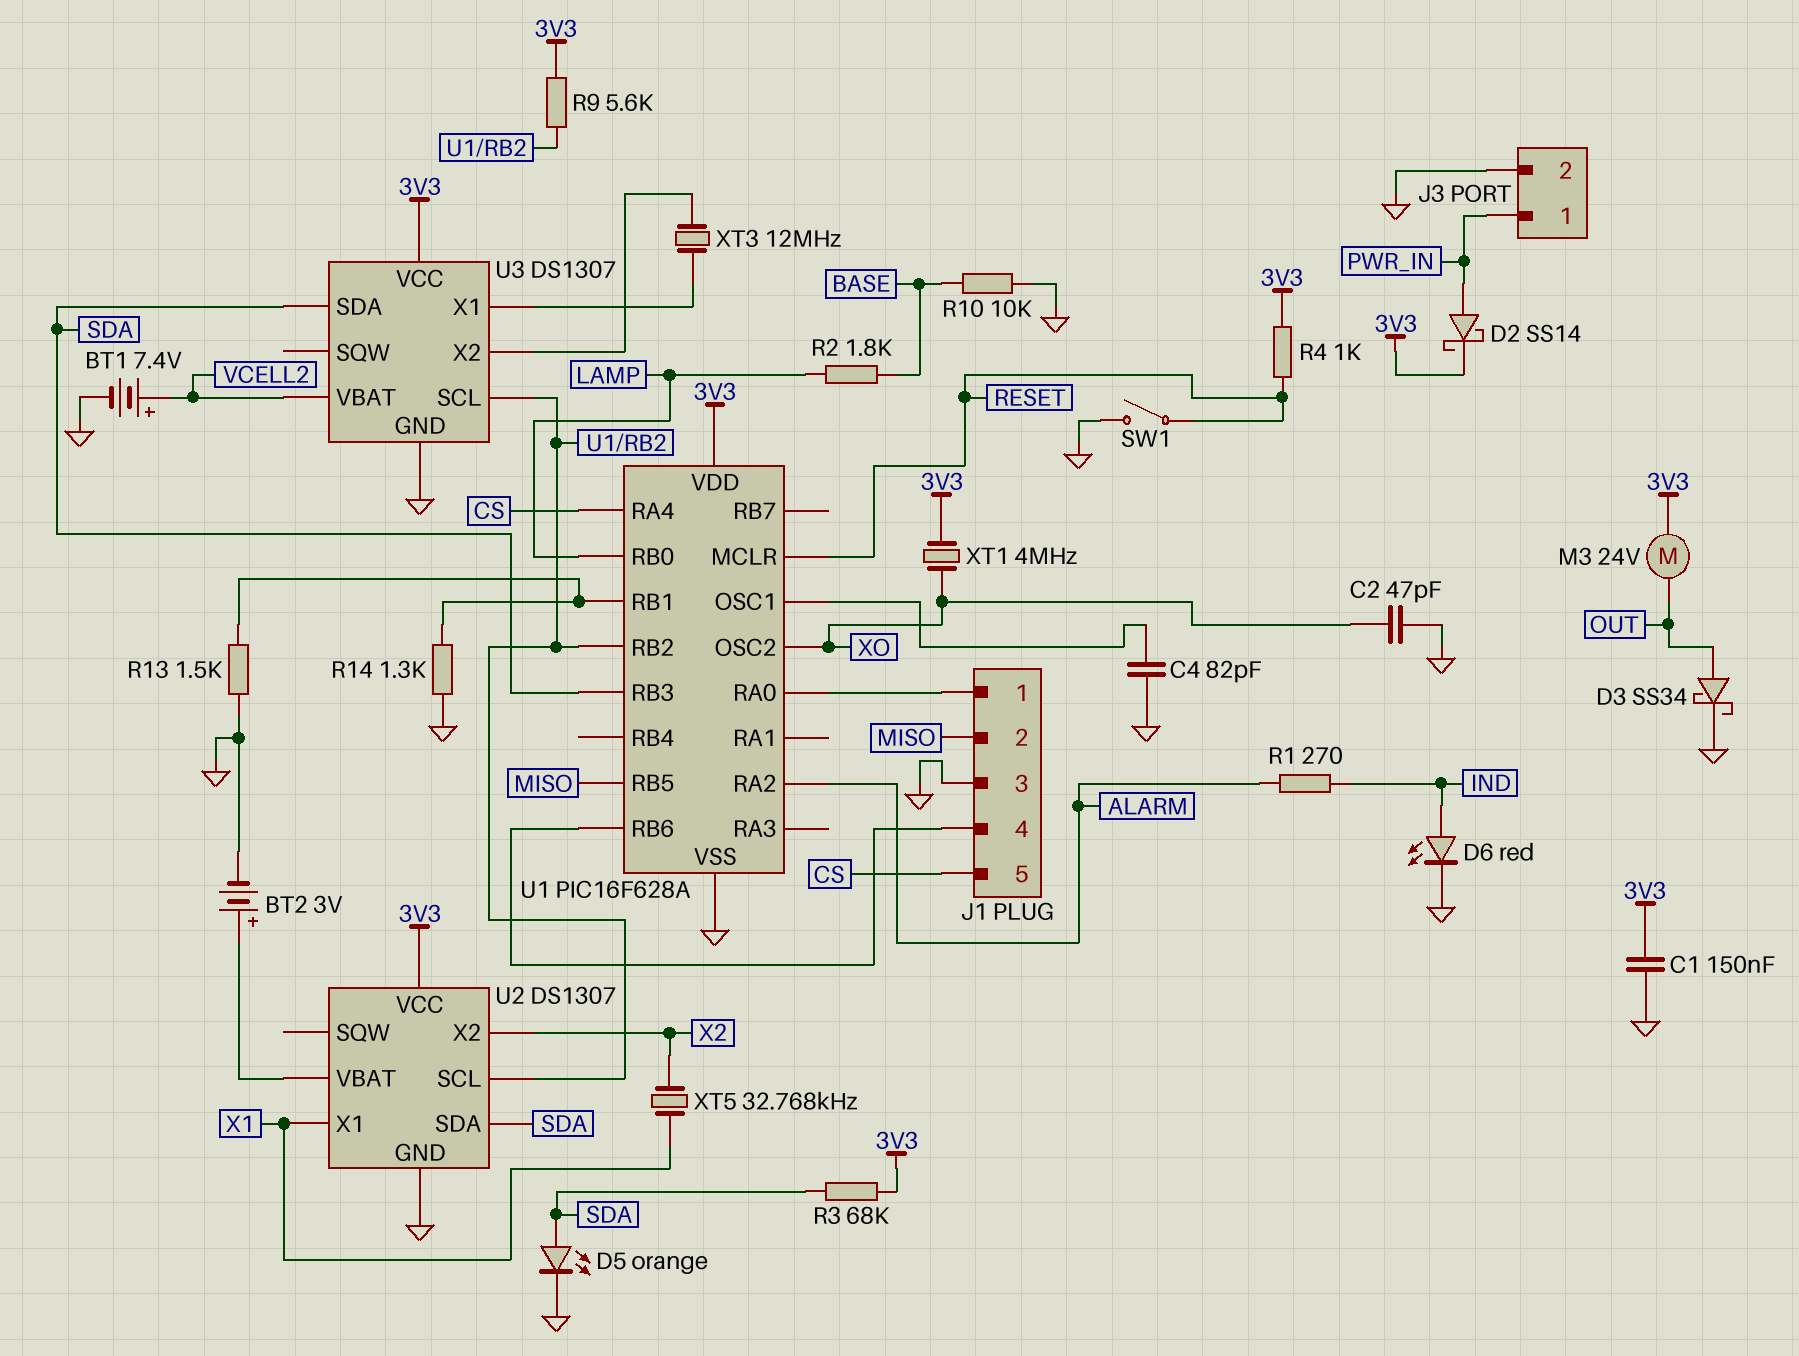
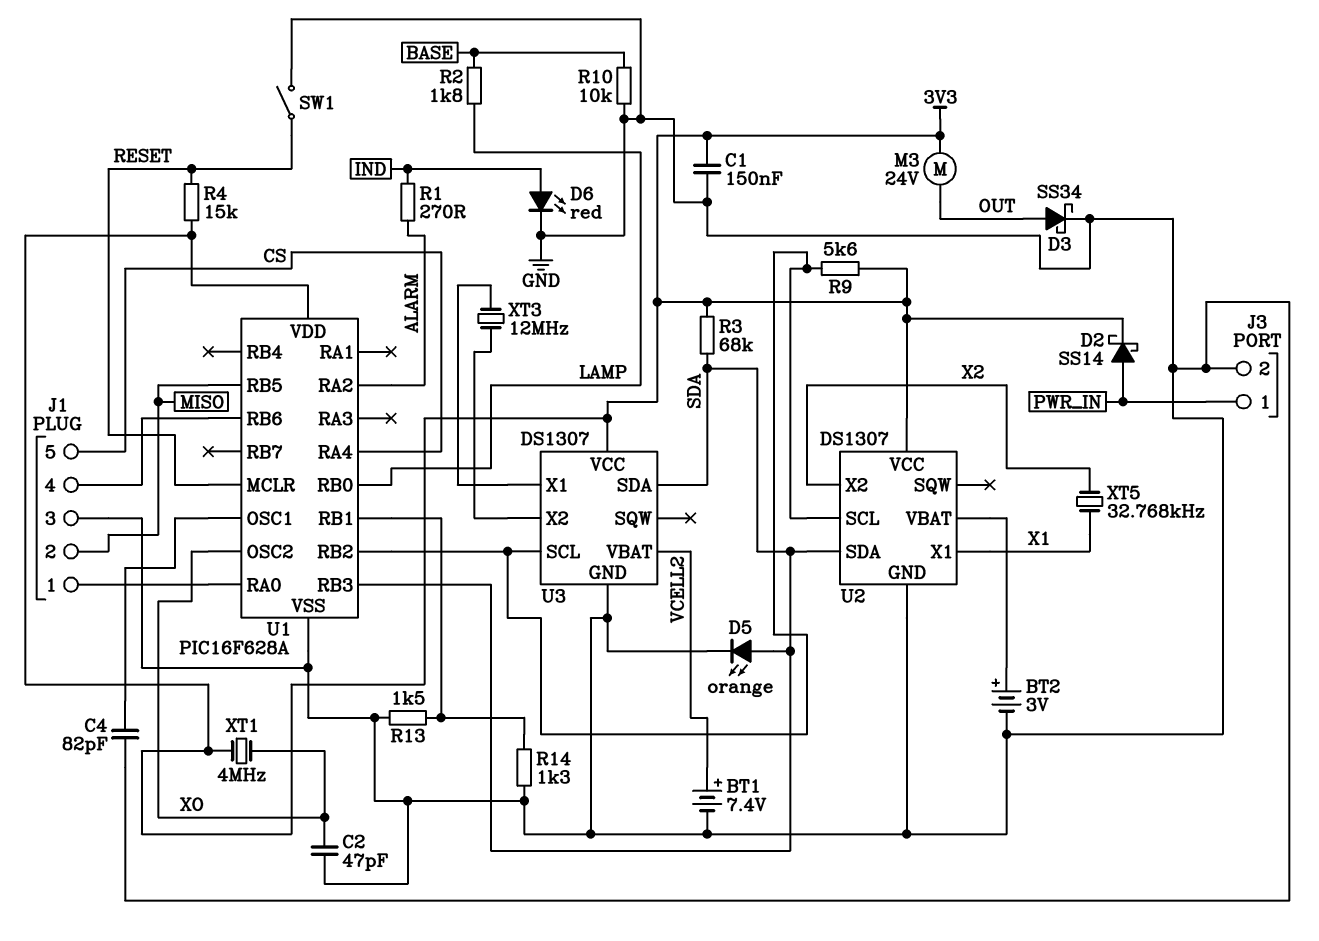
R4: 1k (3V3, RESET) -> 15k (3V3, RESET)

